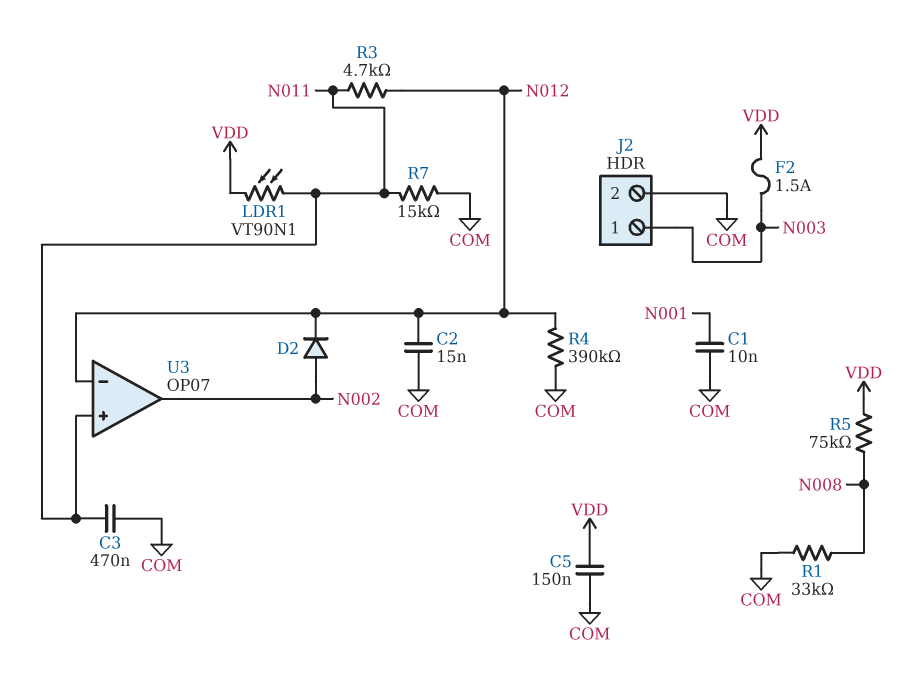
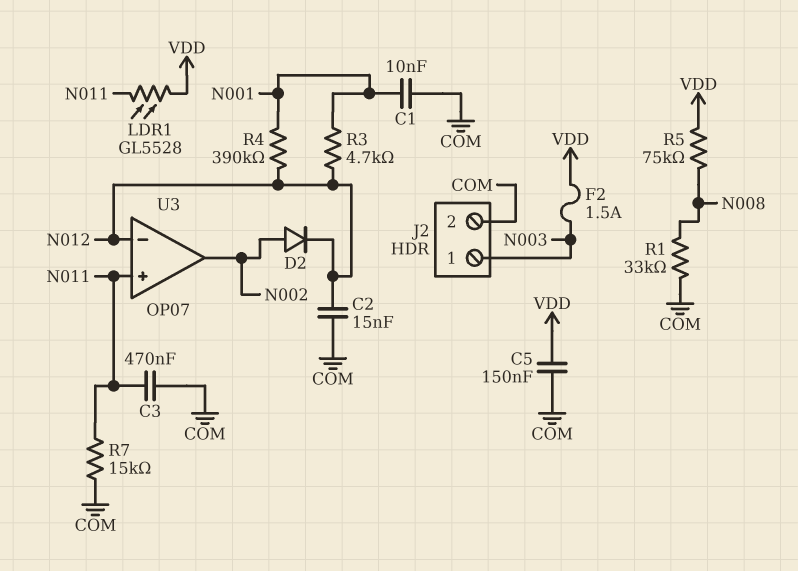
LDR1: VT90N1 (N011, VDD) -> GL5528 (N011, VDD)
R3: 4.7k (N011, N012) -> 4.7k (N001, N012)
R4: 390k (COM, N012) -> 390k (N001, N012)

